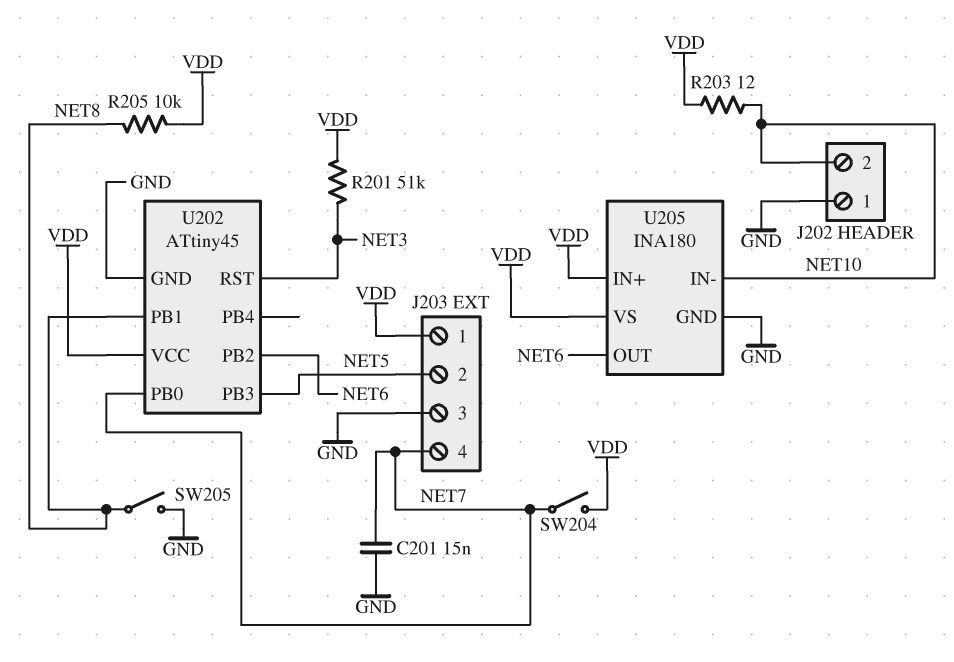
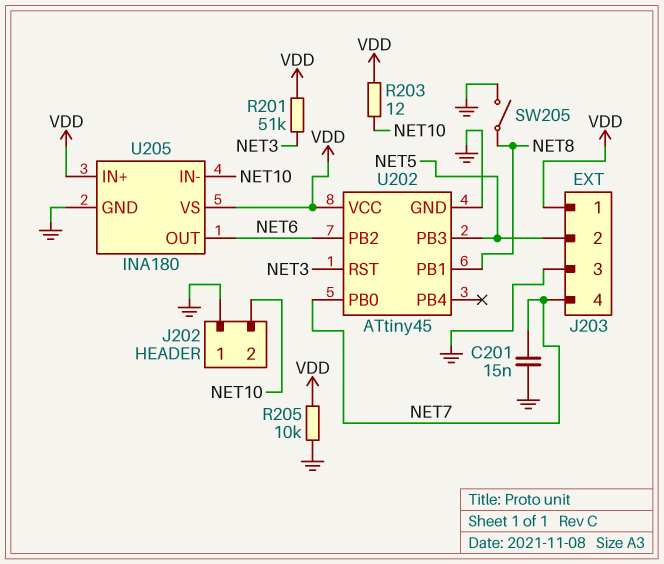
R205: 10k (NET8, VDD) -> 10k (GND, VDD)
SW204: switch (NET7, VDD) -> none

